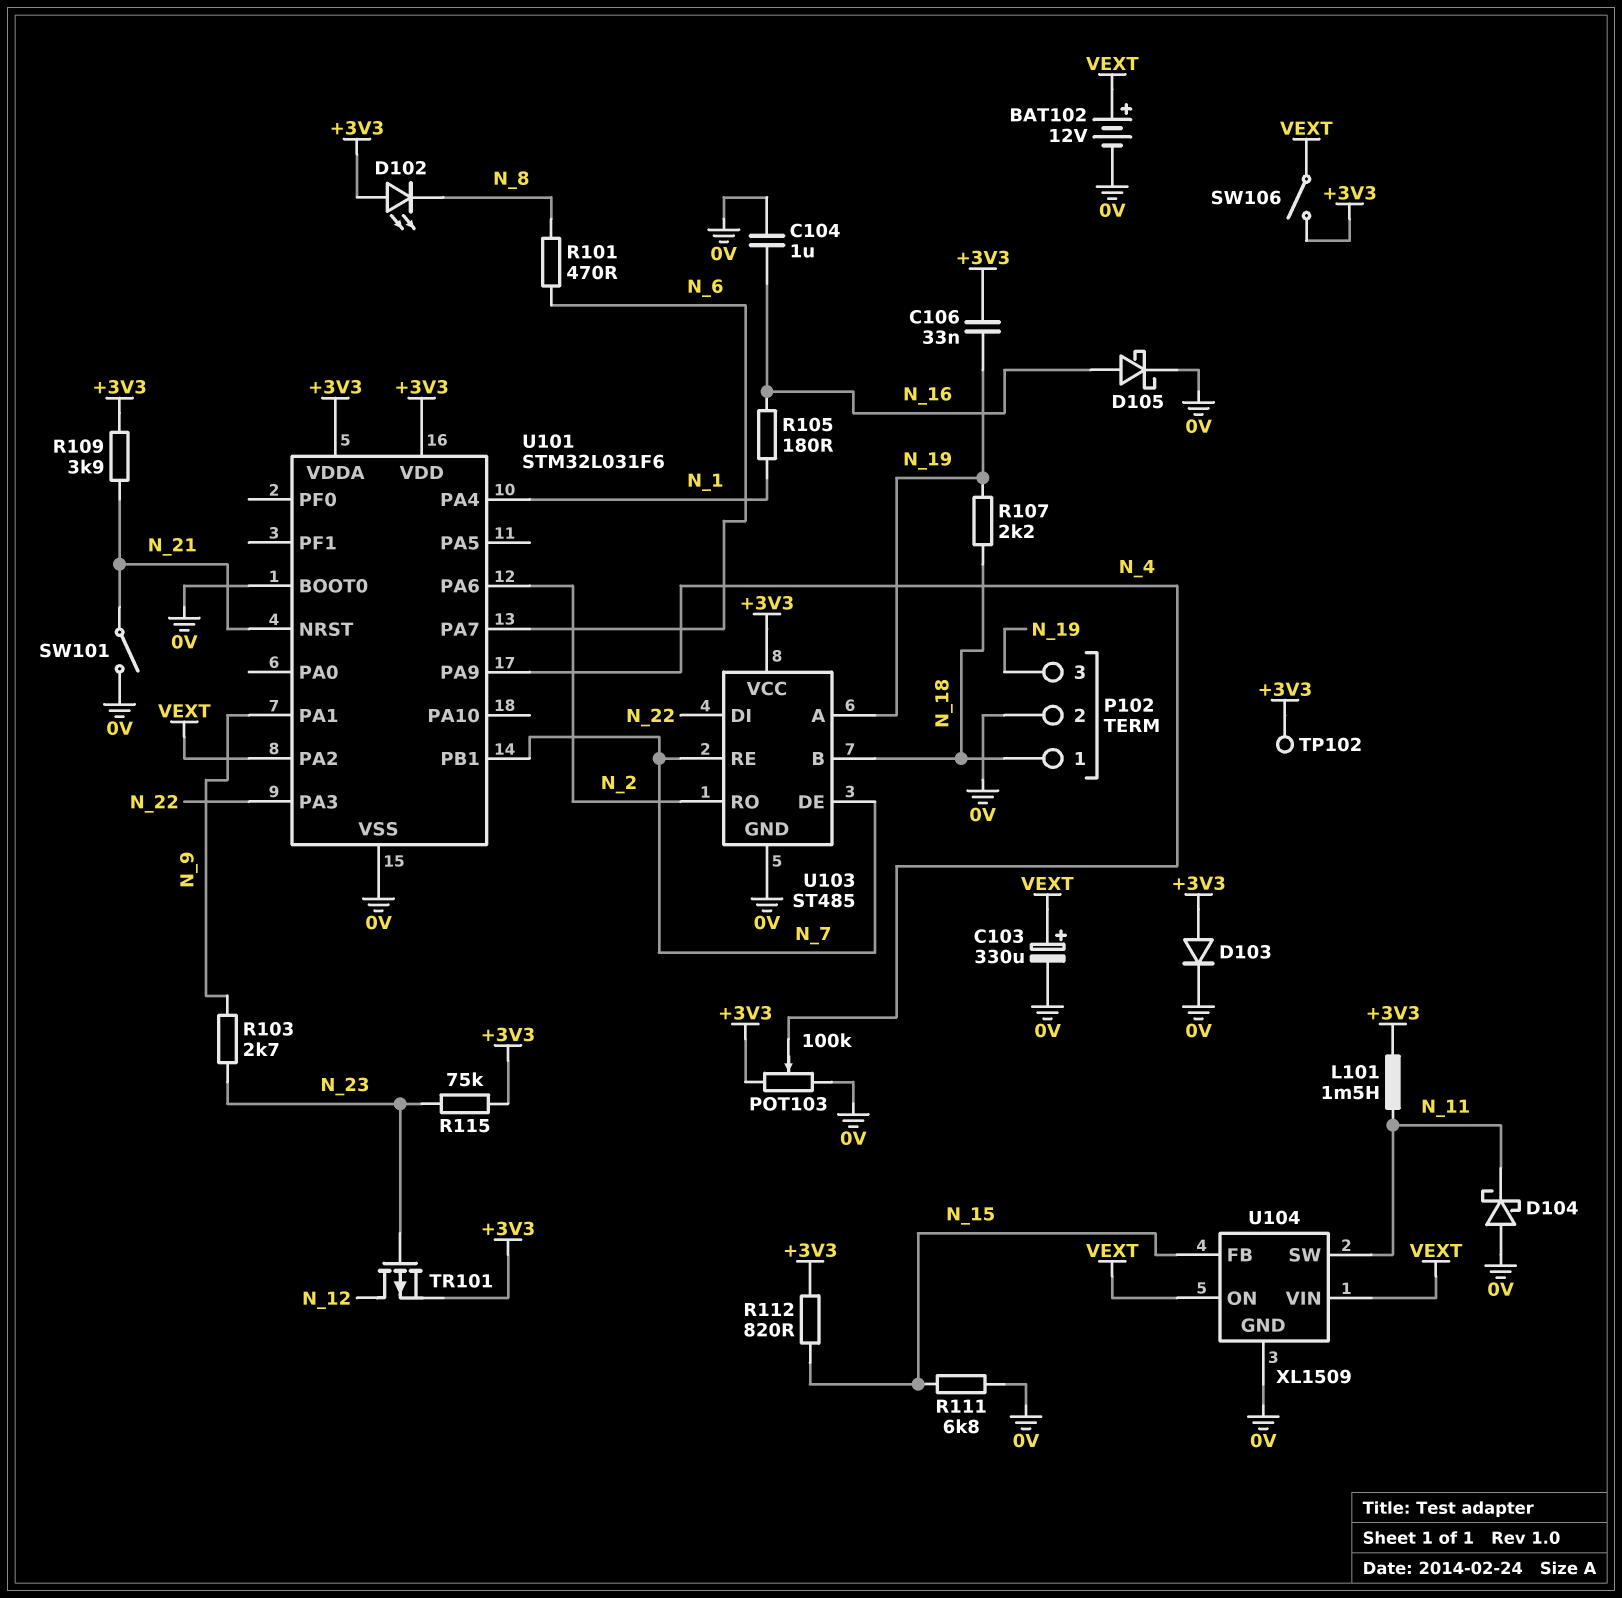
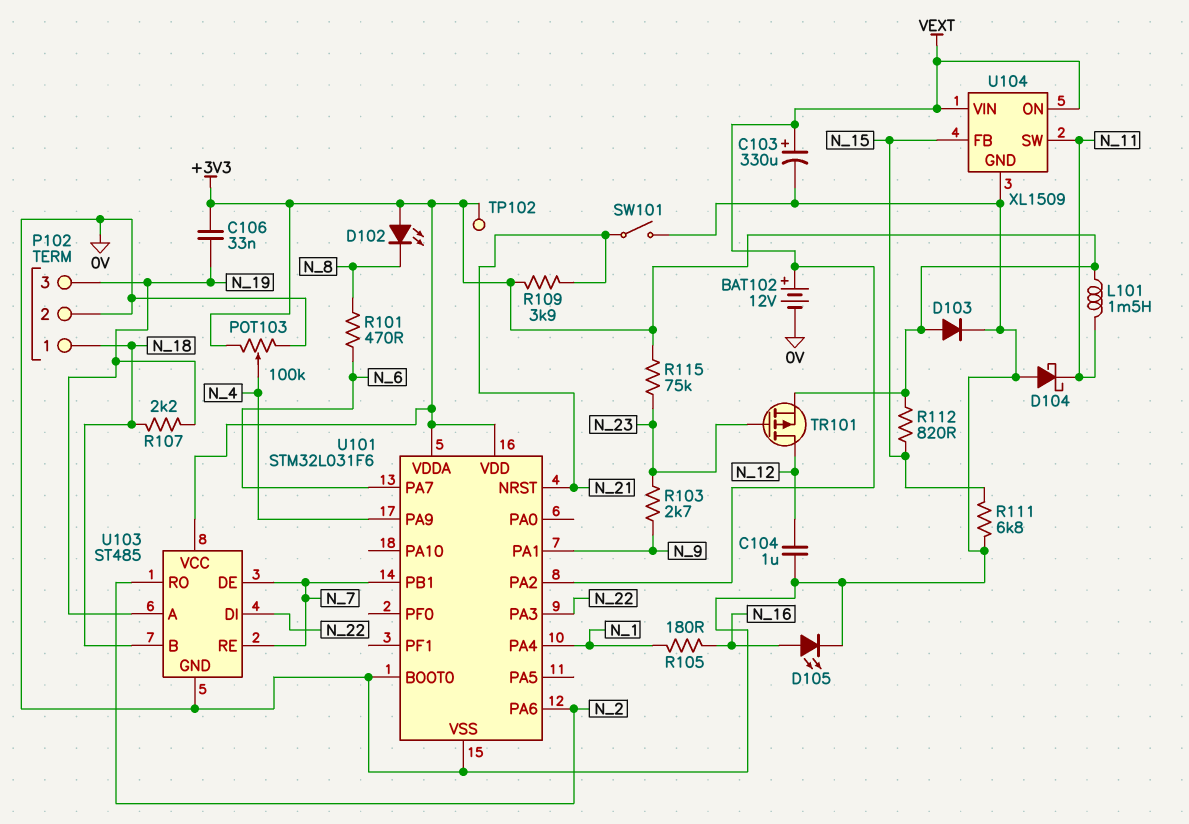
C104: 1uF (0V, N_16) -> 1uF (0V, N_12)
D105: schottky (A N_16, K 0V) -> LED (A N_16, K 0V)
SW106: switch (+3V3, VEXT) -> none

